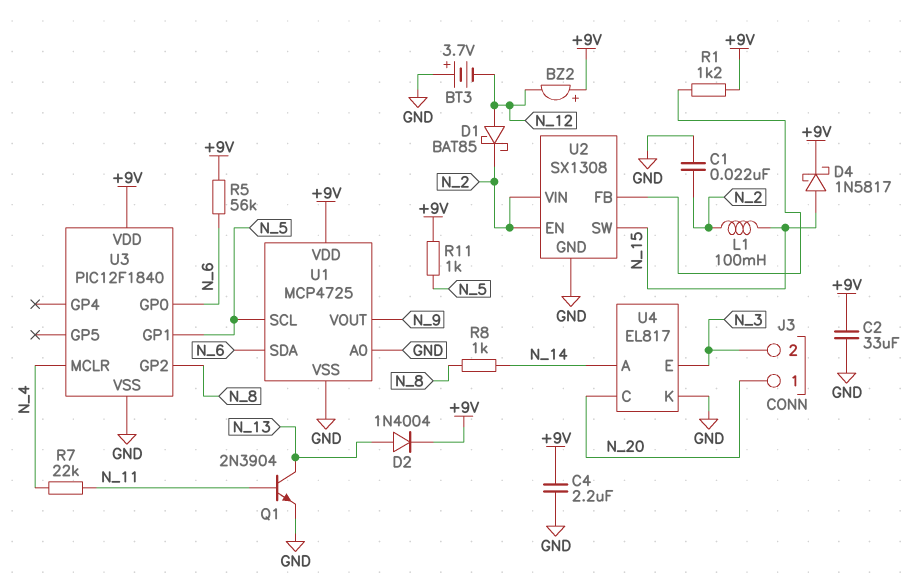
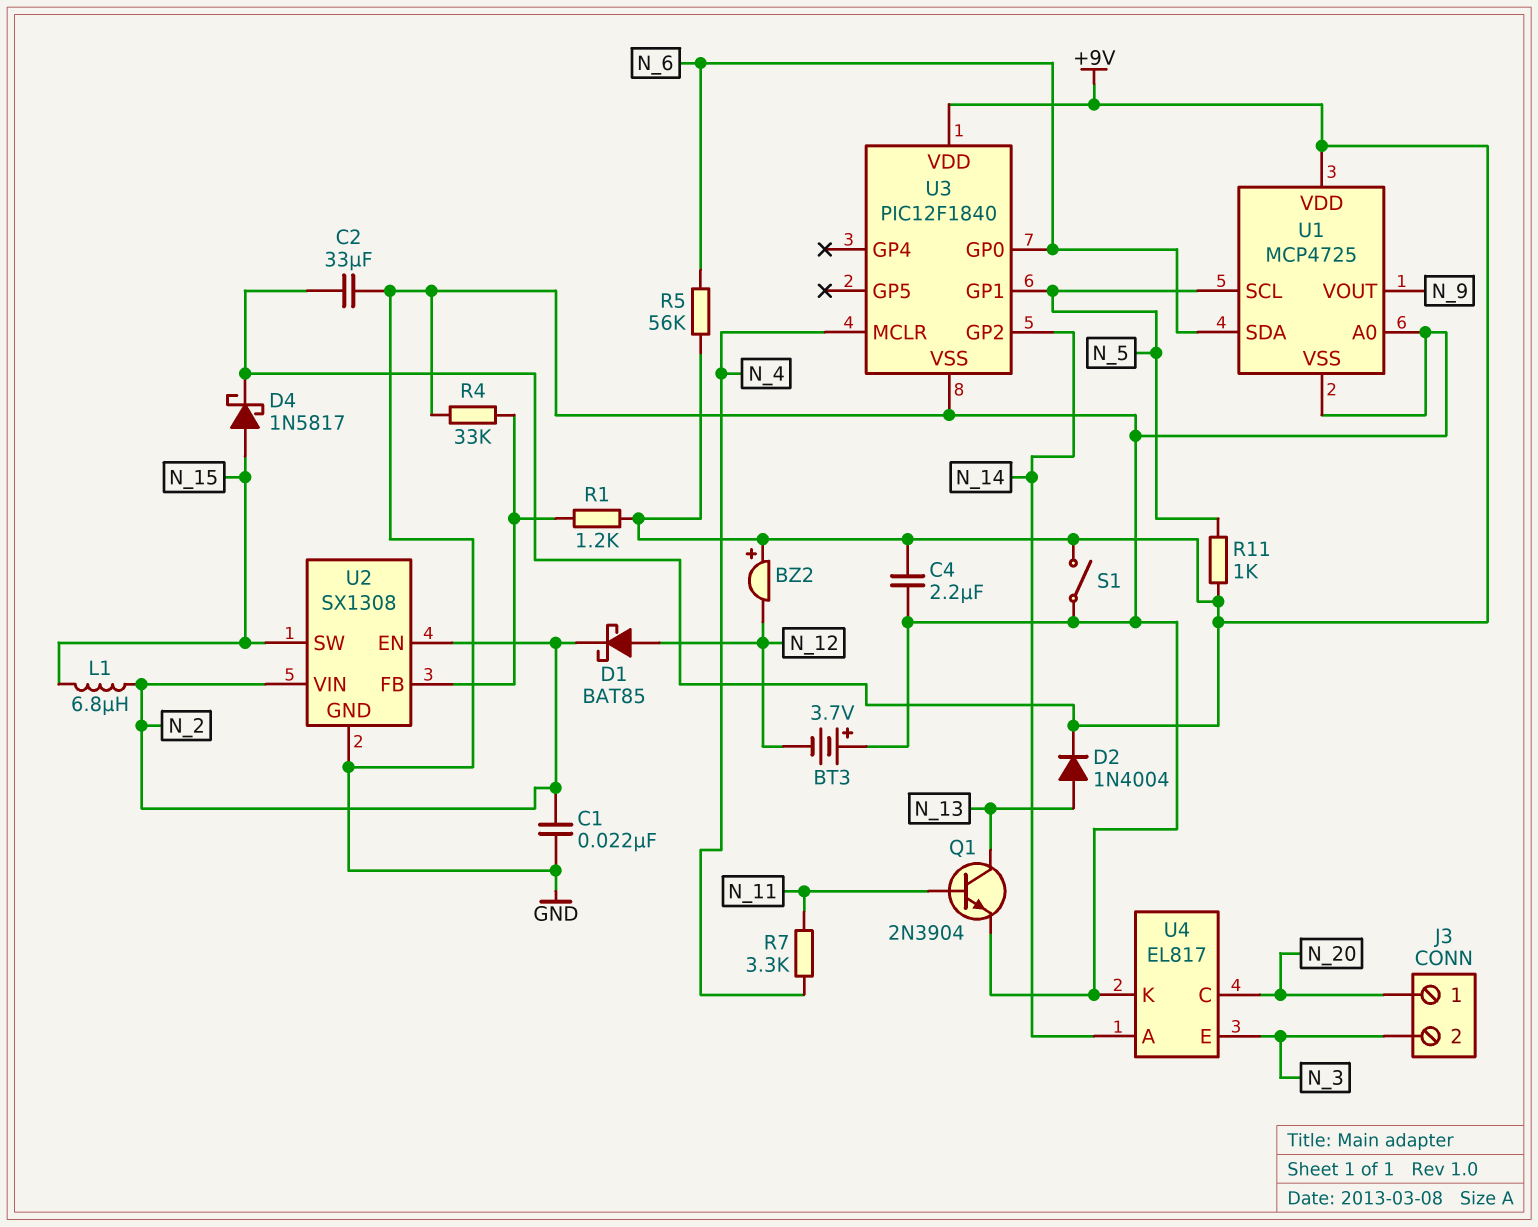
L1: 100mH (N_2, N_15) -> 6.8uH (N_2, N_15)
R4: none -> 33k (GND, U2/FB)
R7: 22k (N_4, N_11) -> 3.3k (N_4, N_11)
R8: 1k (N_8, N_14) -> none
S1: none -> switch (+9V, GND)
U3 pin GP2: N_8 -> N_14

